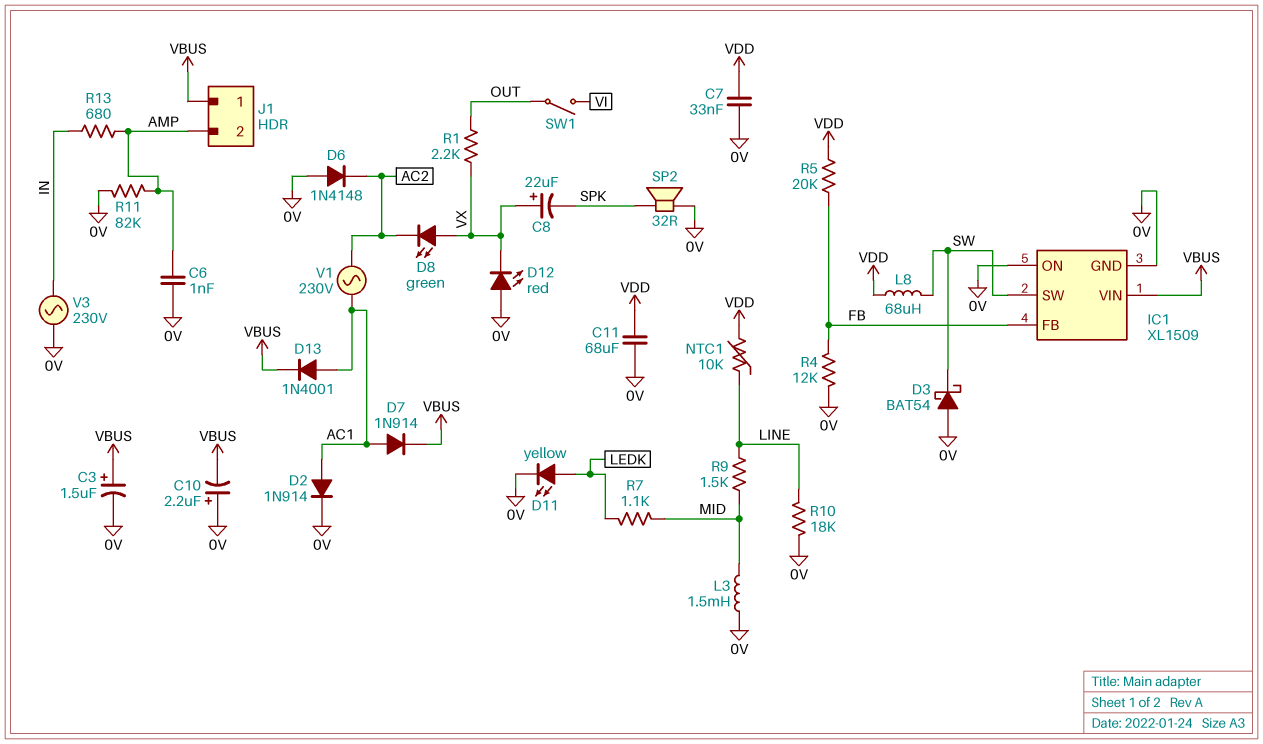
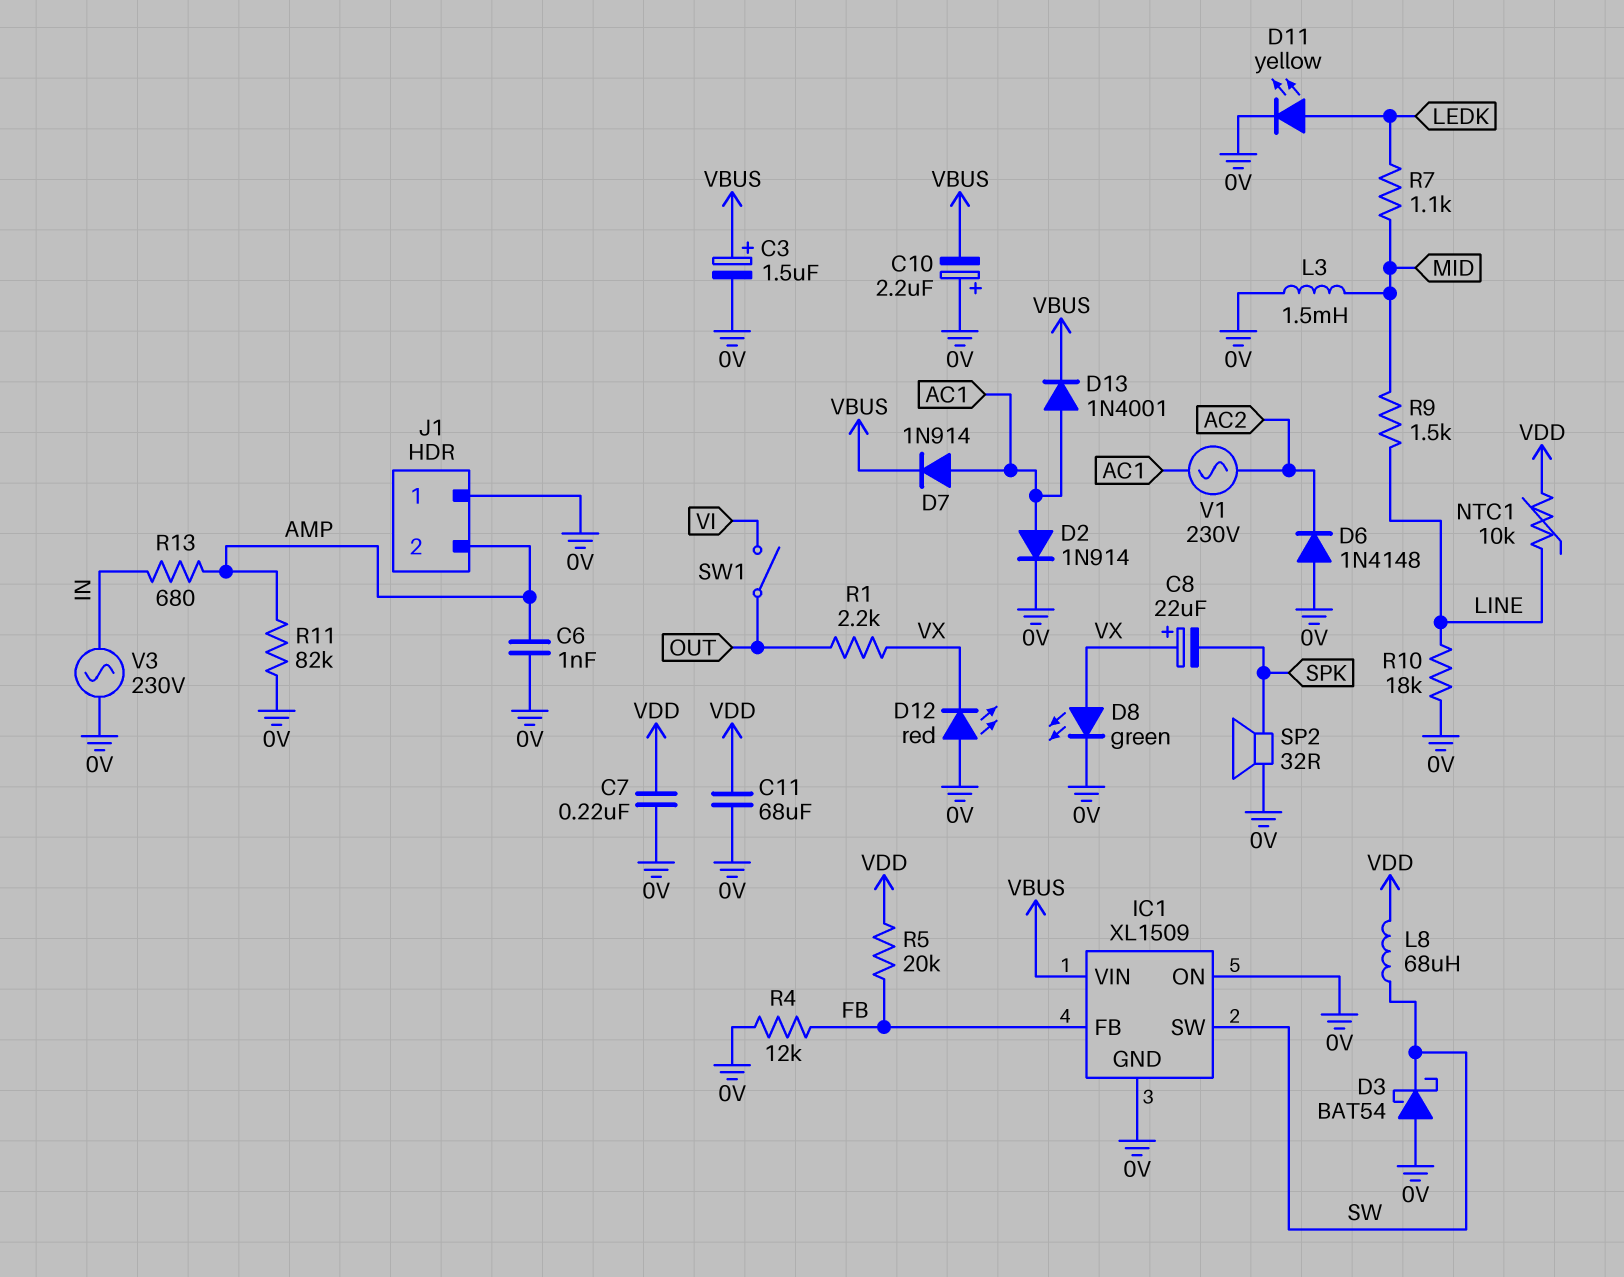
C7: 33nF (0V, VDD) -> 220nF (0V, VDD)
D8: LED green (A VX, K AC2) -> LED green (A VX, K 0V)
J1 pin 1: VBUS -> 0V

